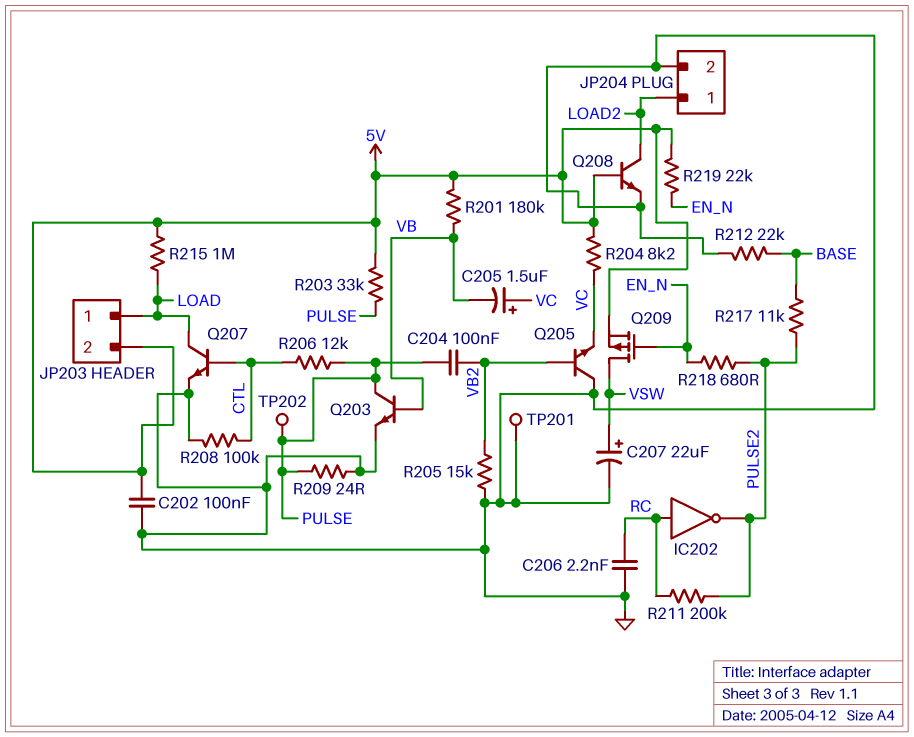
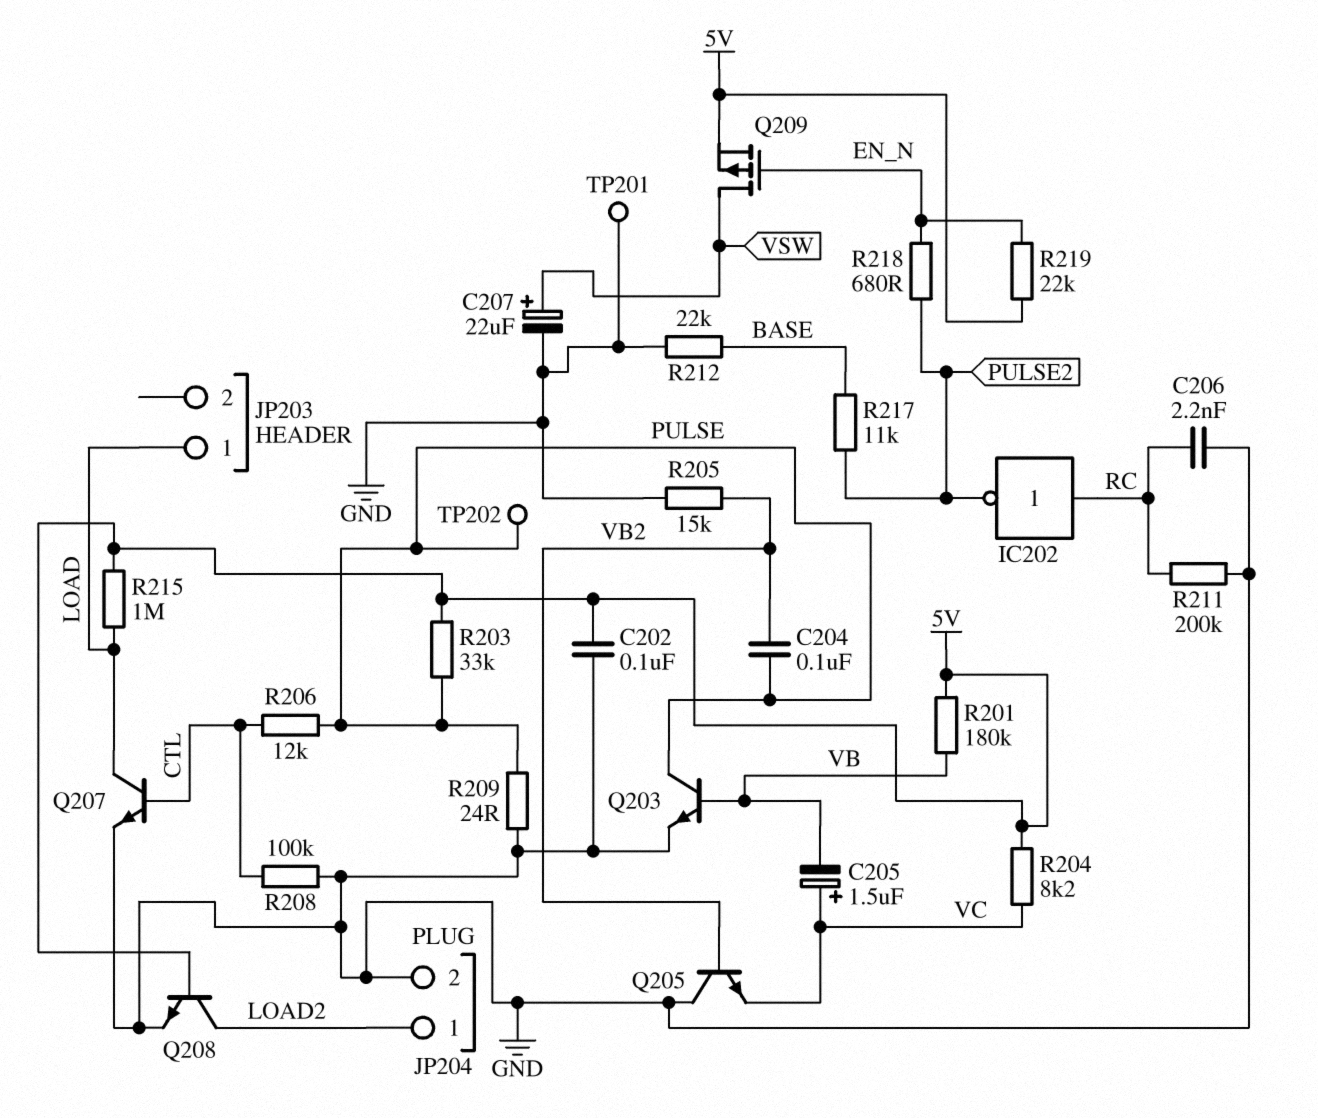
JP203 pin 2: 5V -> none
R211: 200k (PULSE2, RC) -> 200k (GND, RC)

